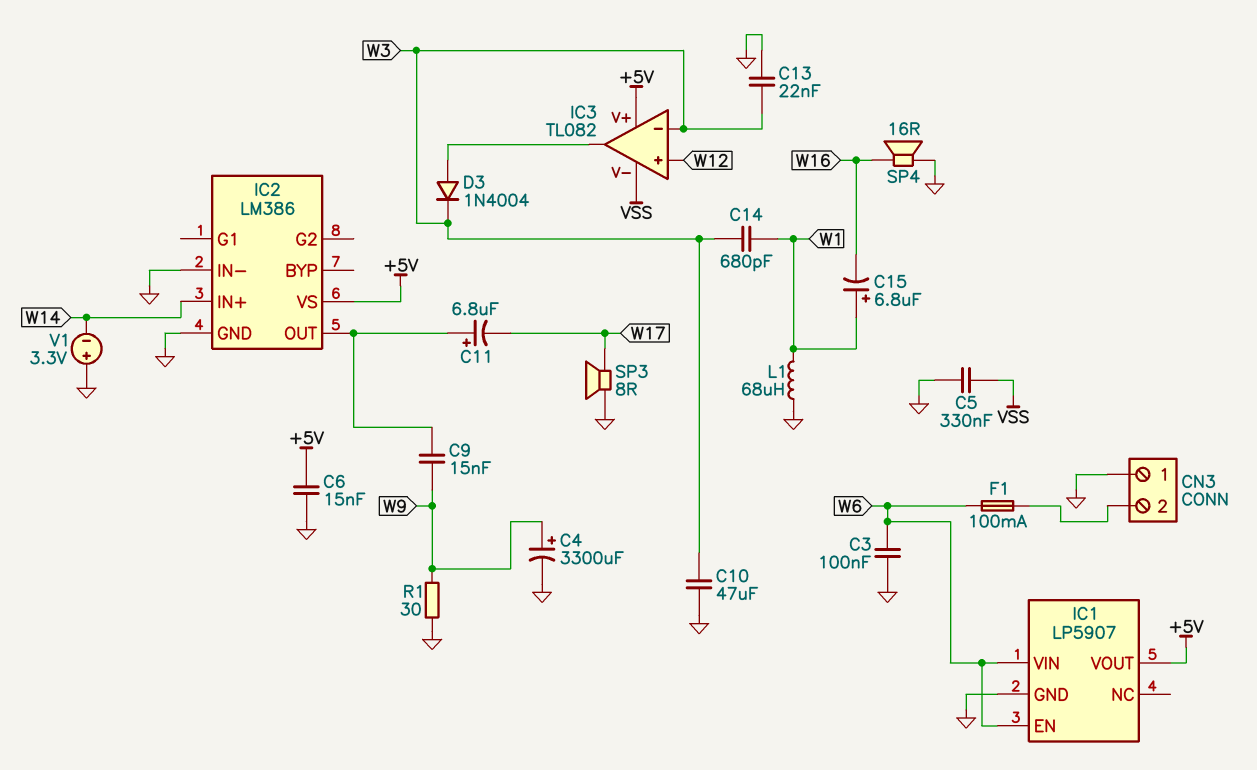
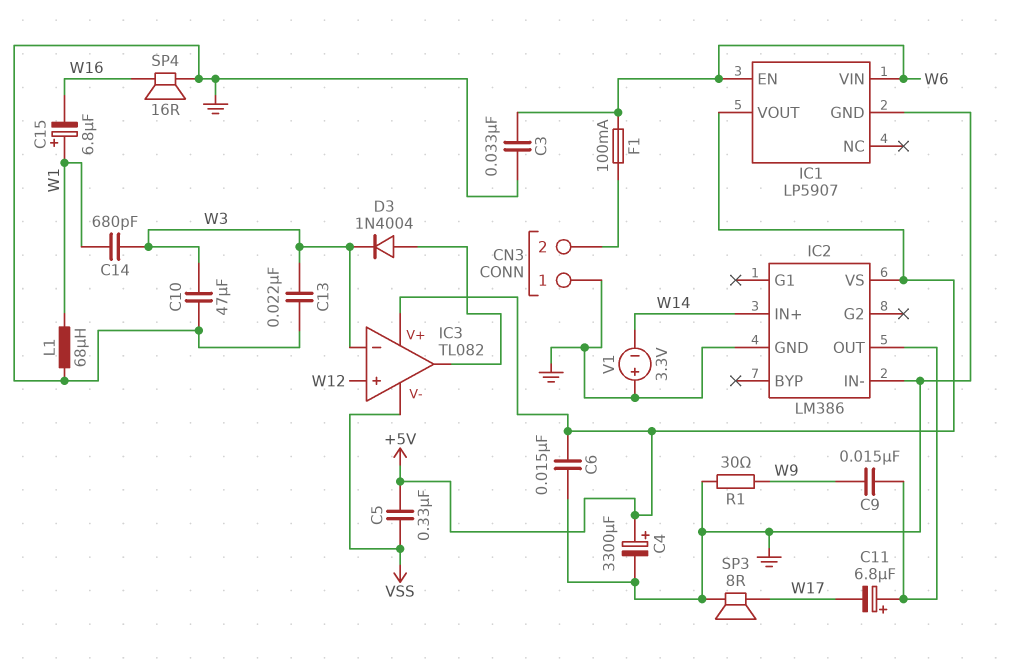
C3: 100nF (GND, W6) -> 33nF (GND, W6)
C4: 3300uF (plus W9, minus GND) -> 3300uF (plus +5V, minus GND)
C5: 330nF (GND, VSS) -> 330nF (+5V, VSS)

